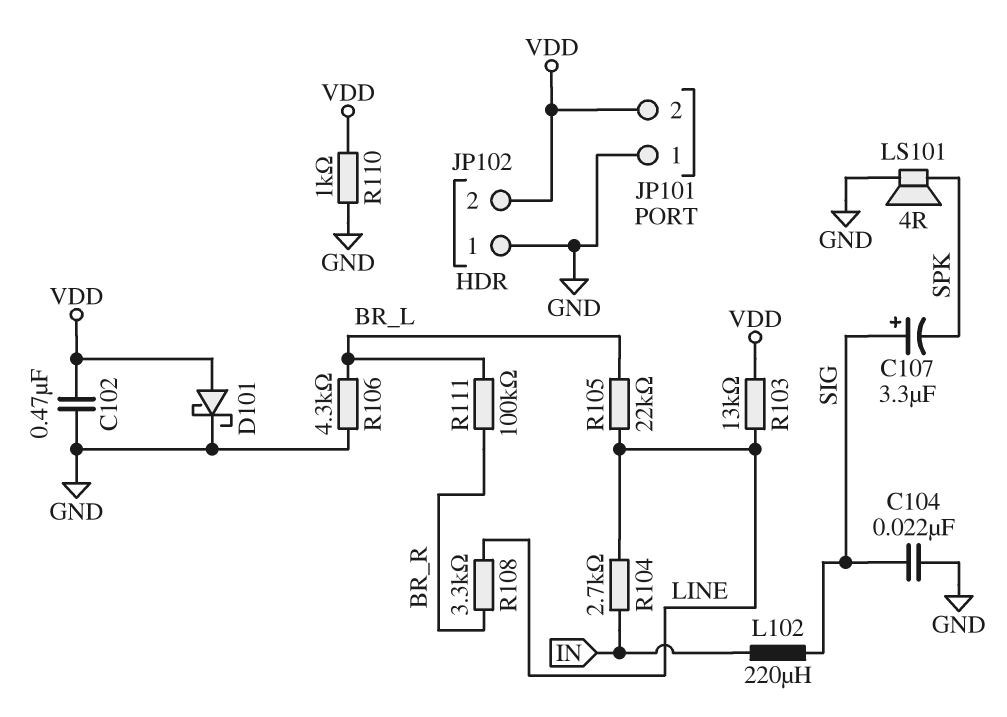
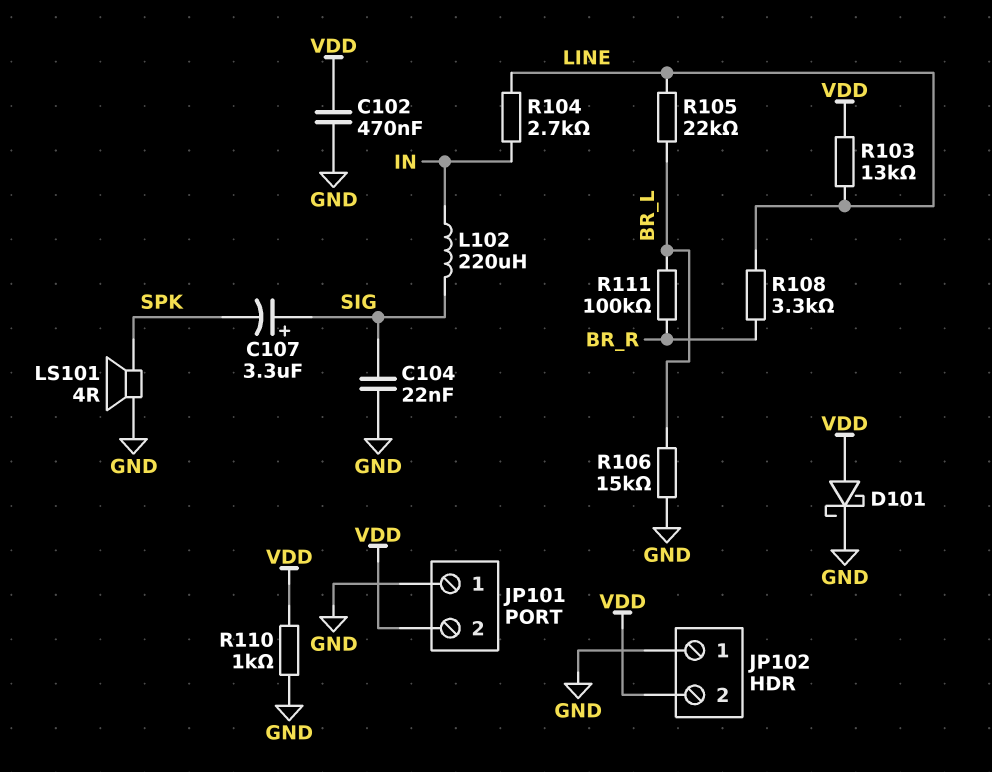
R106: 4.3k (BR_L, GND) -> 15k (BR_L, GND)

